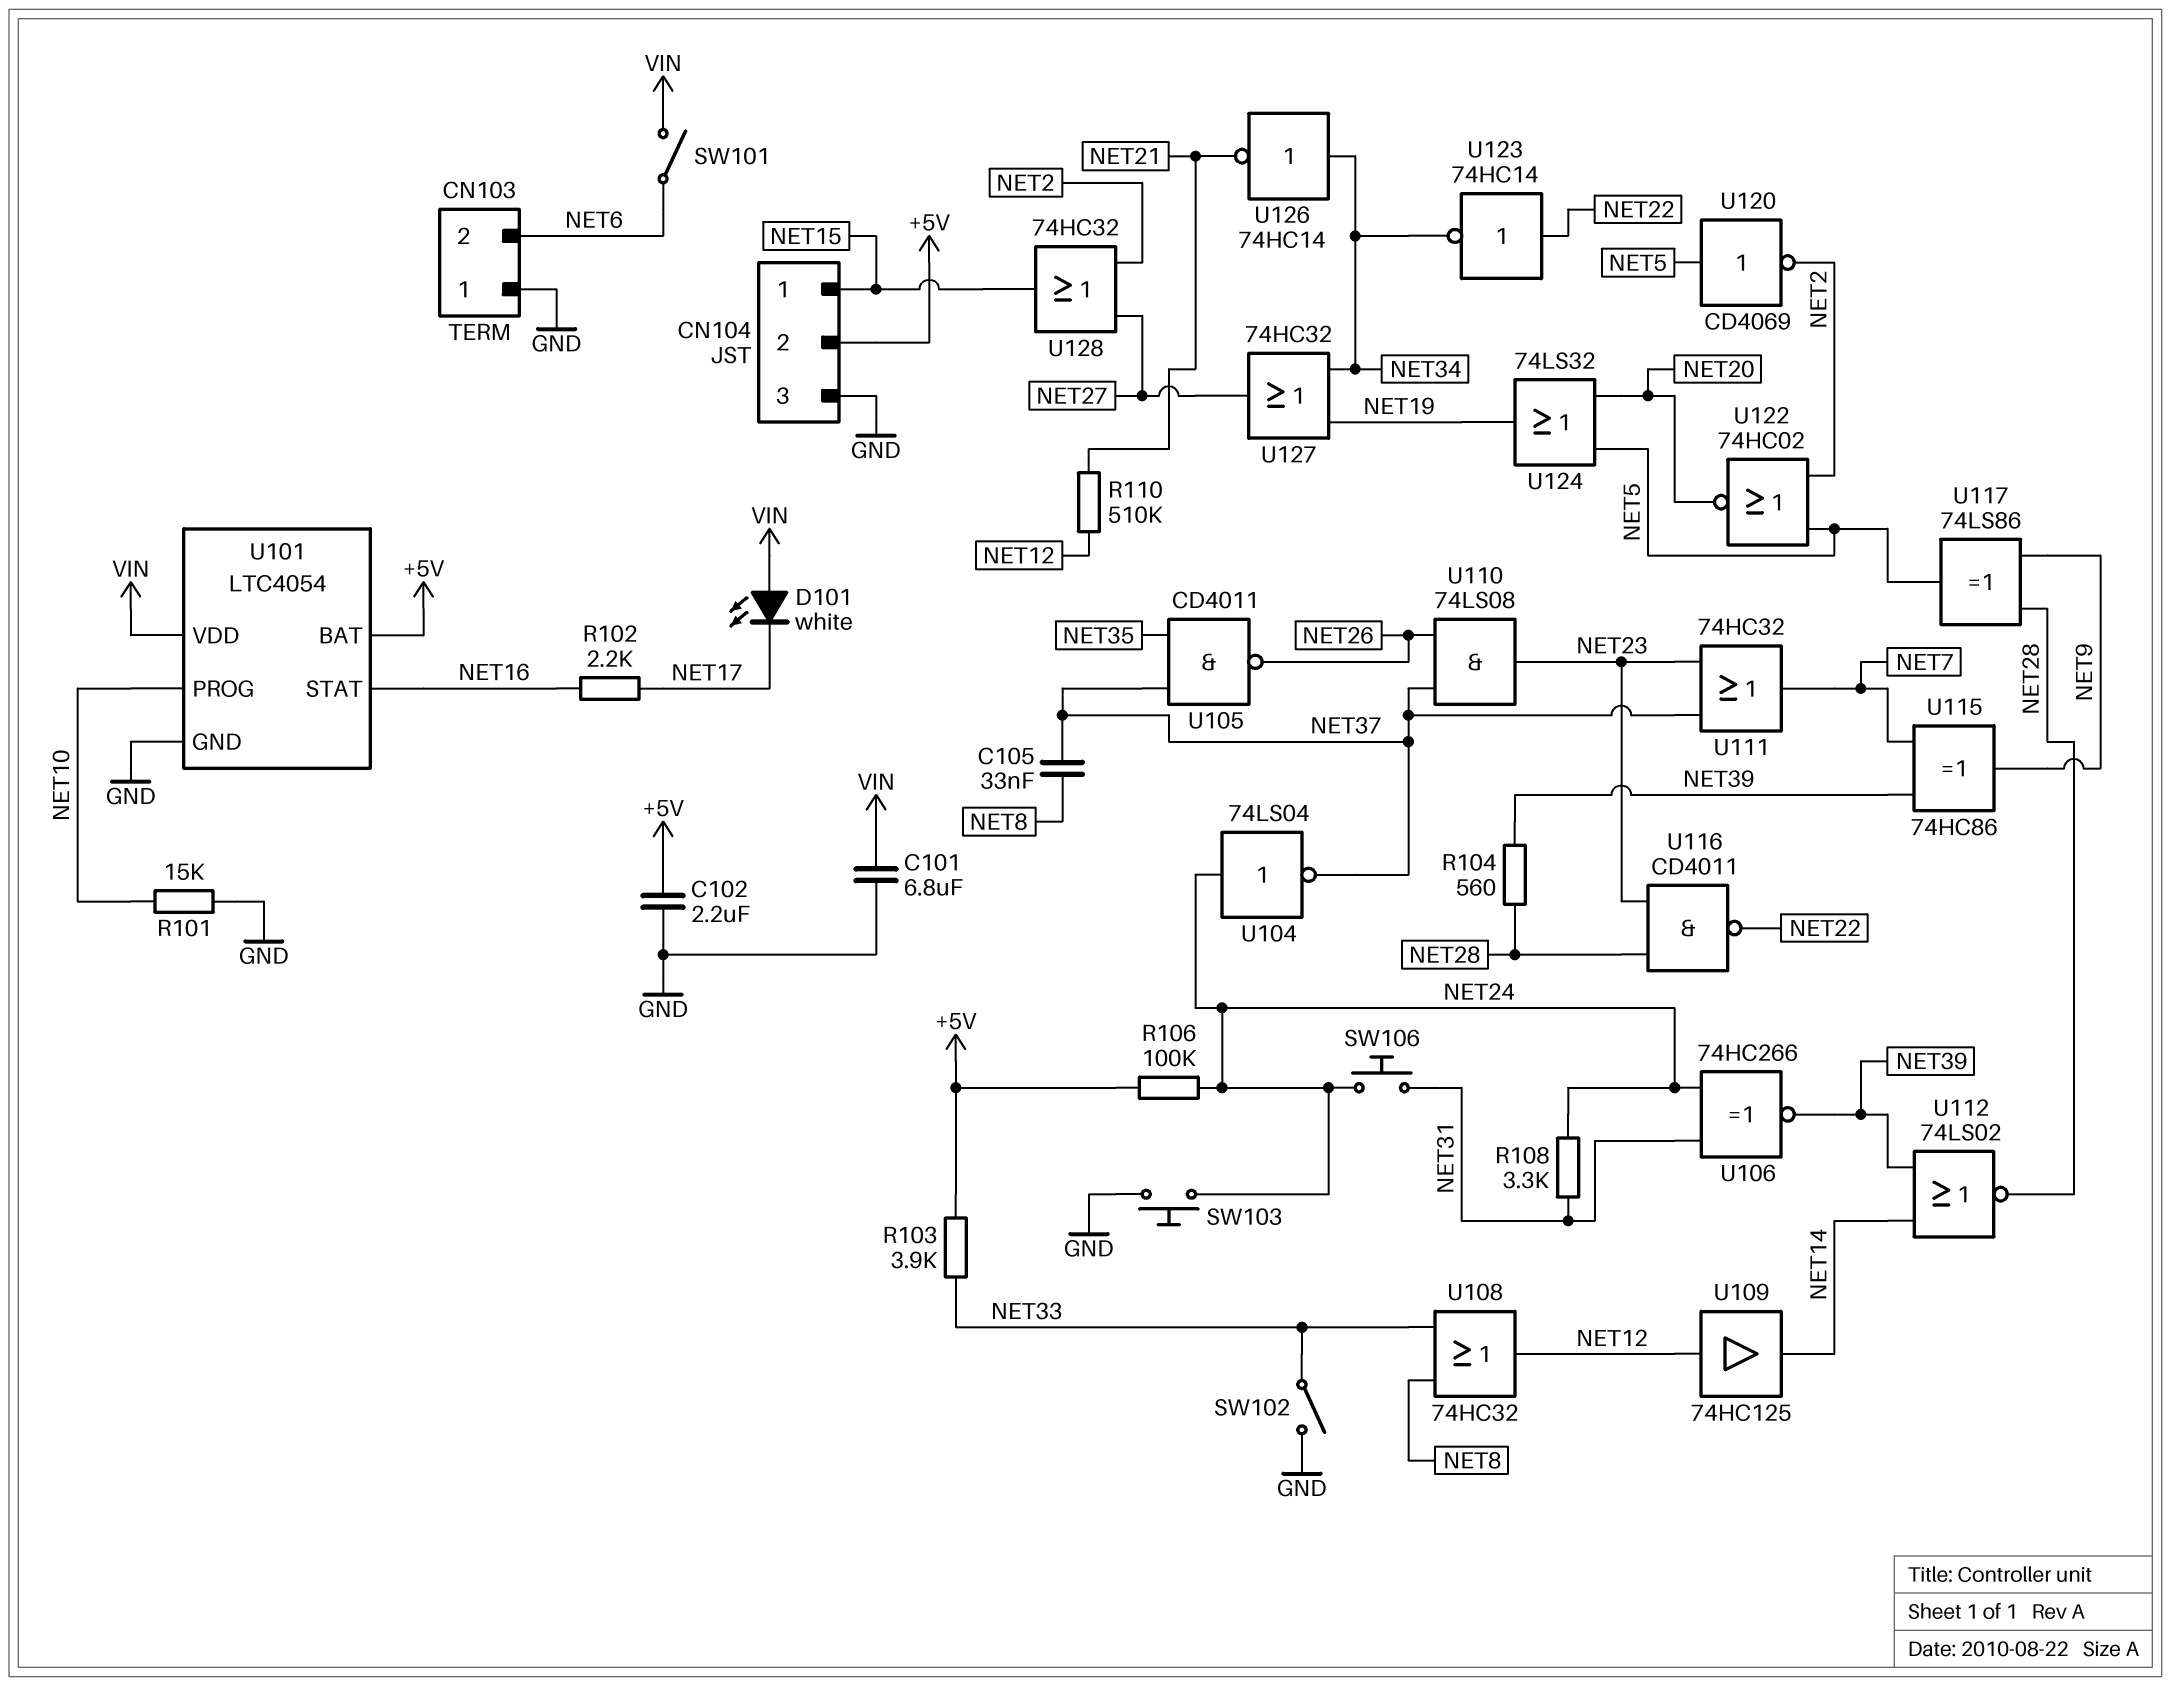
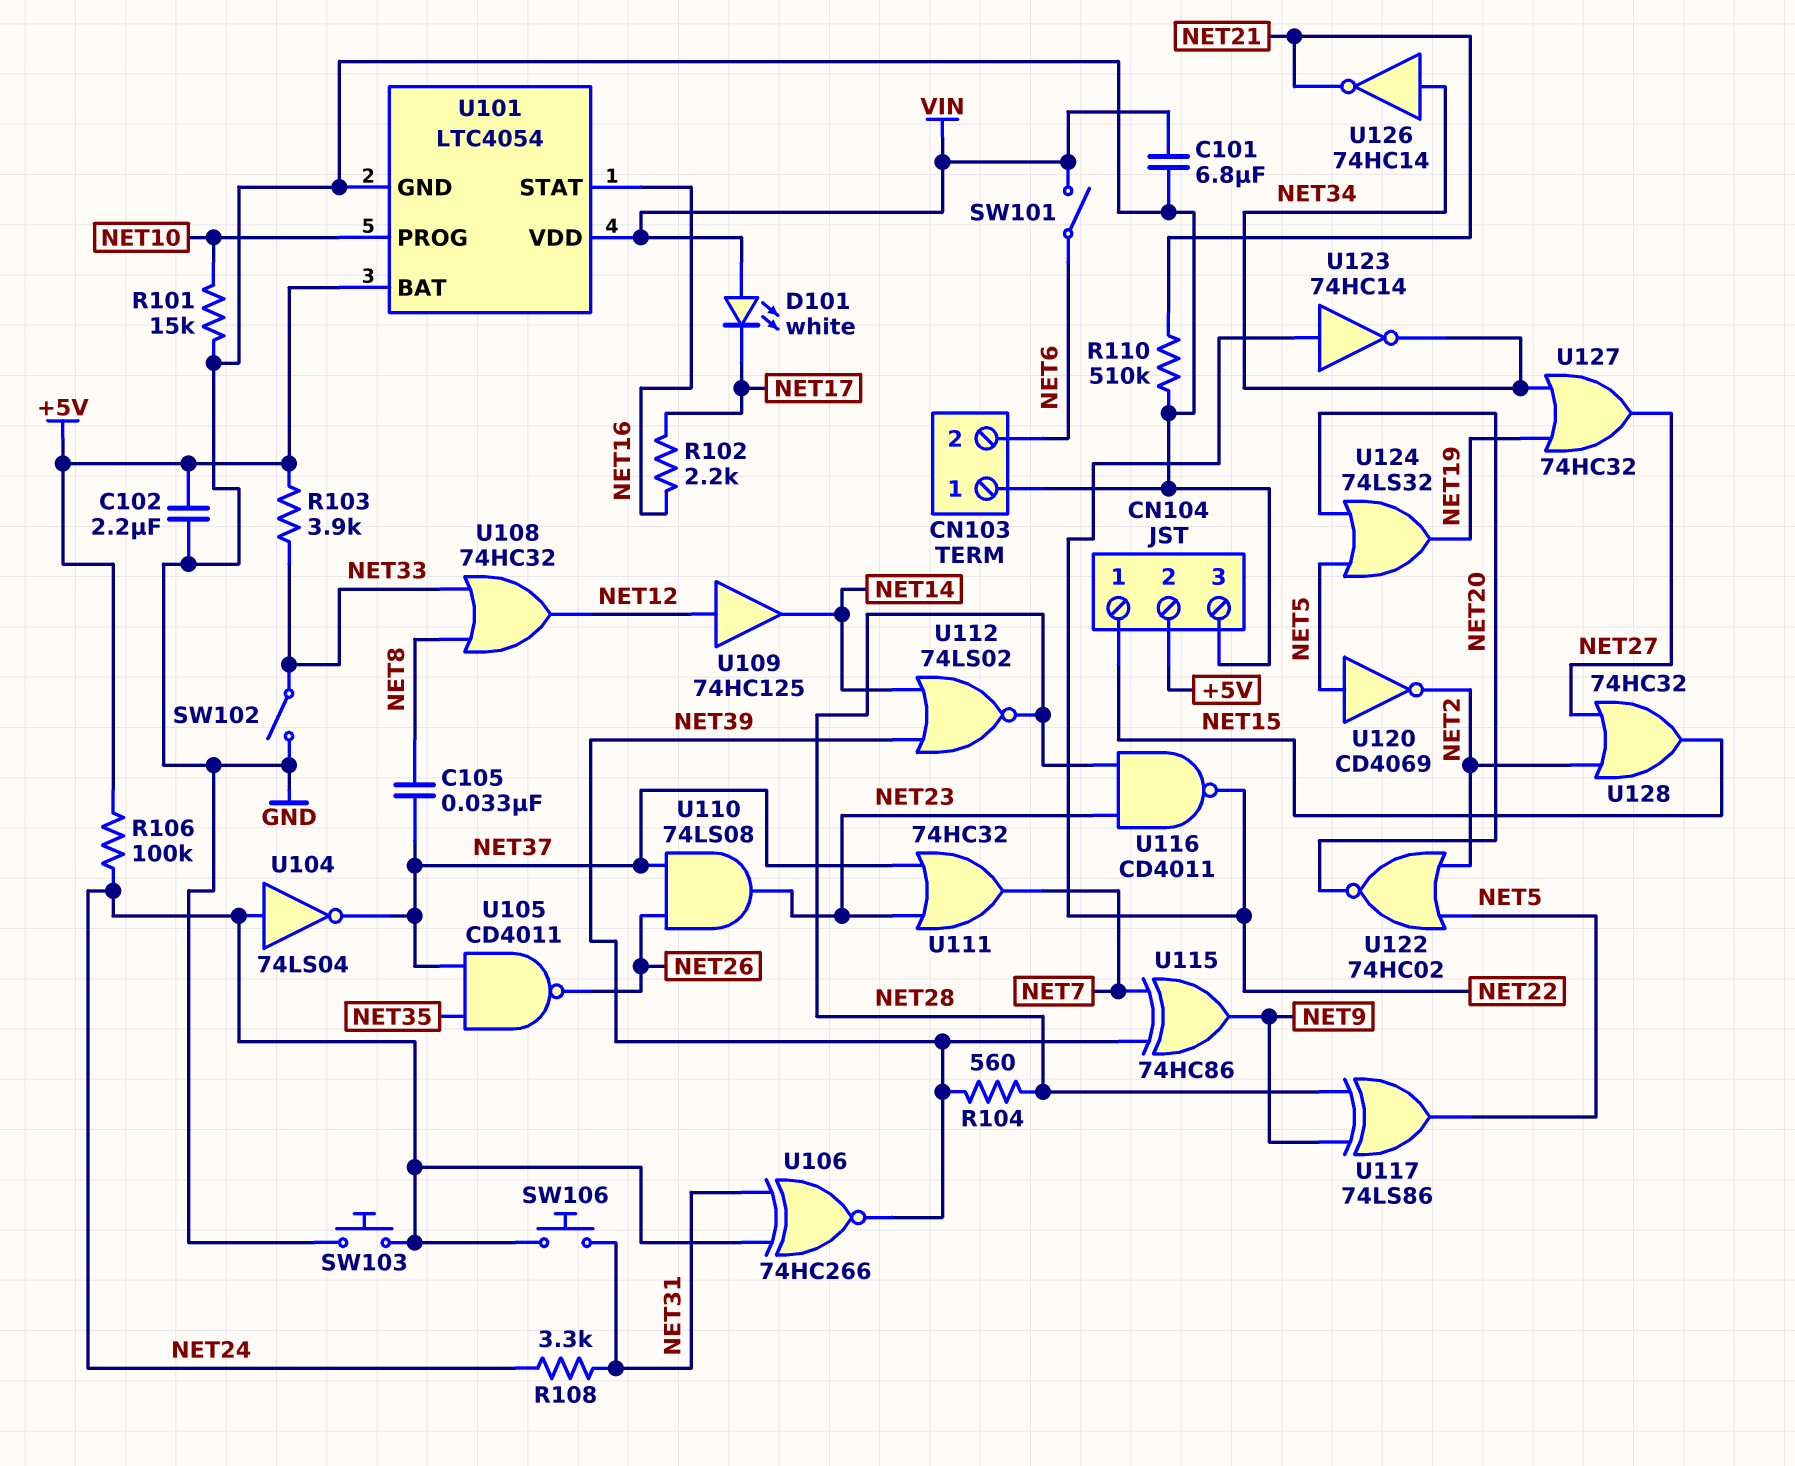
R110: 510k (NET12, NET21) -> 510k (GND, NET21)

